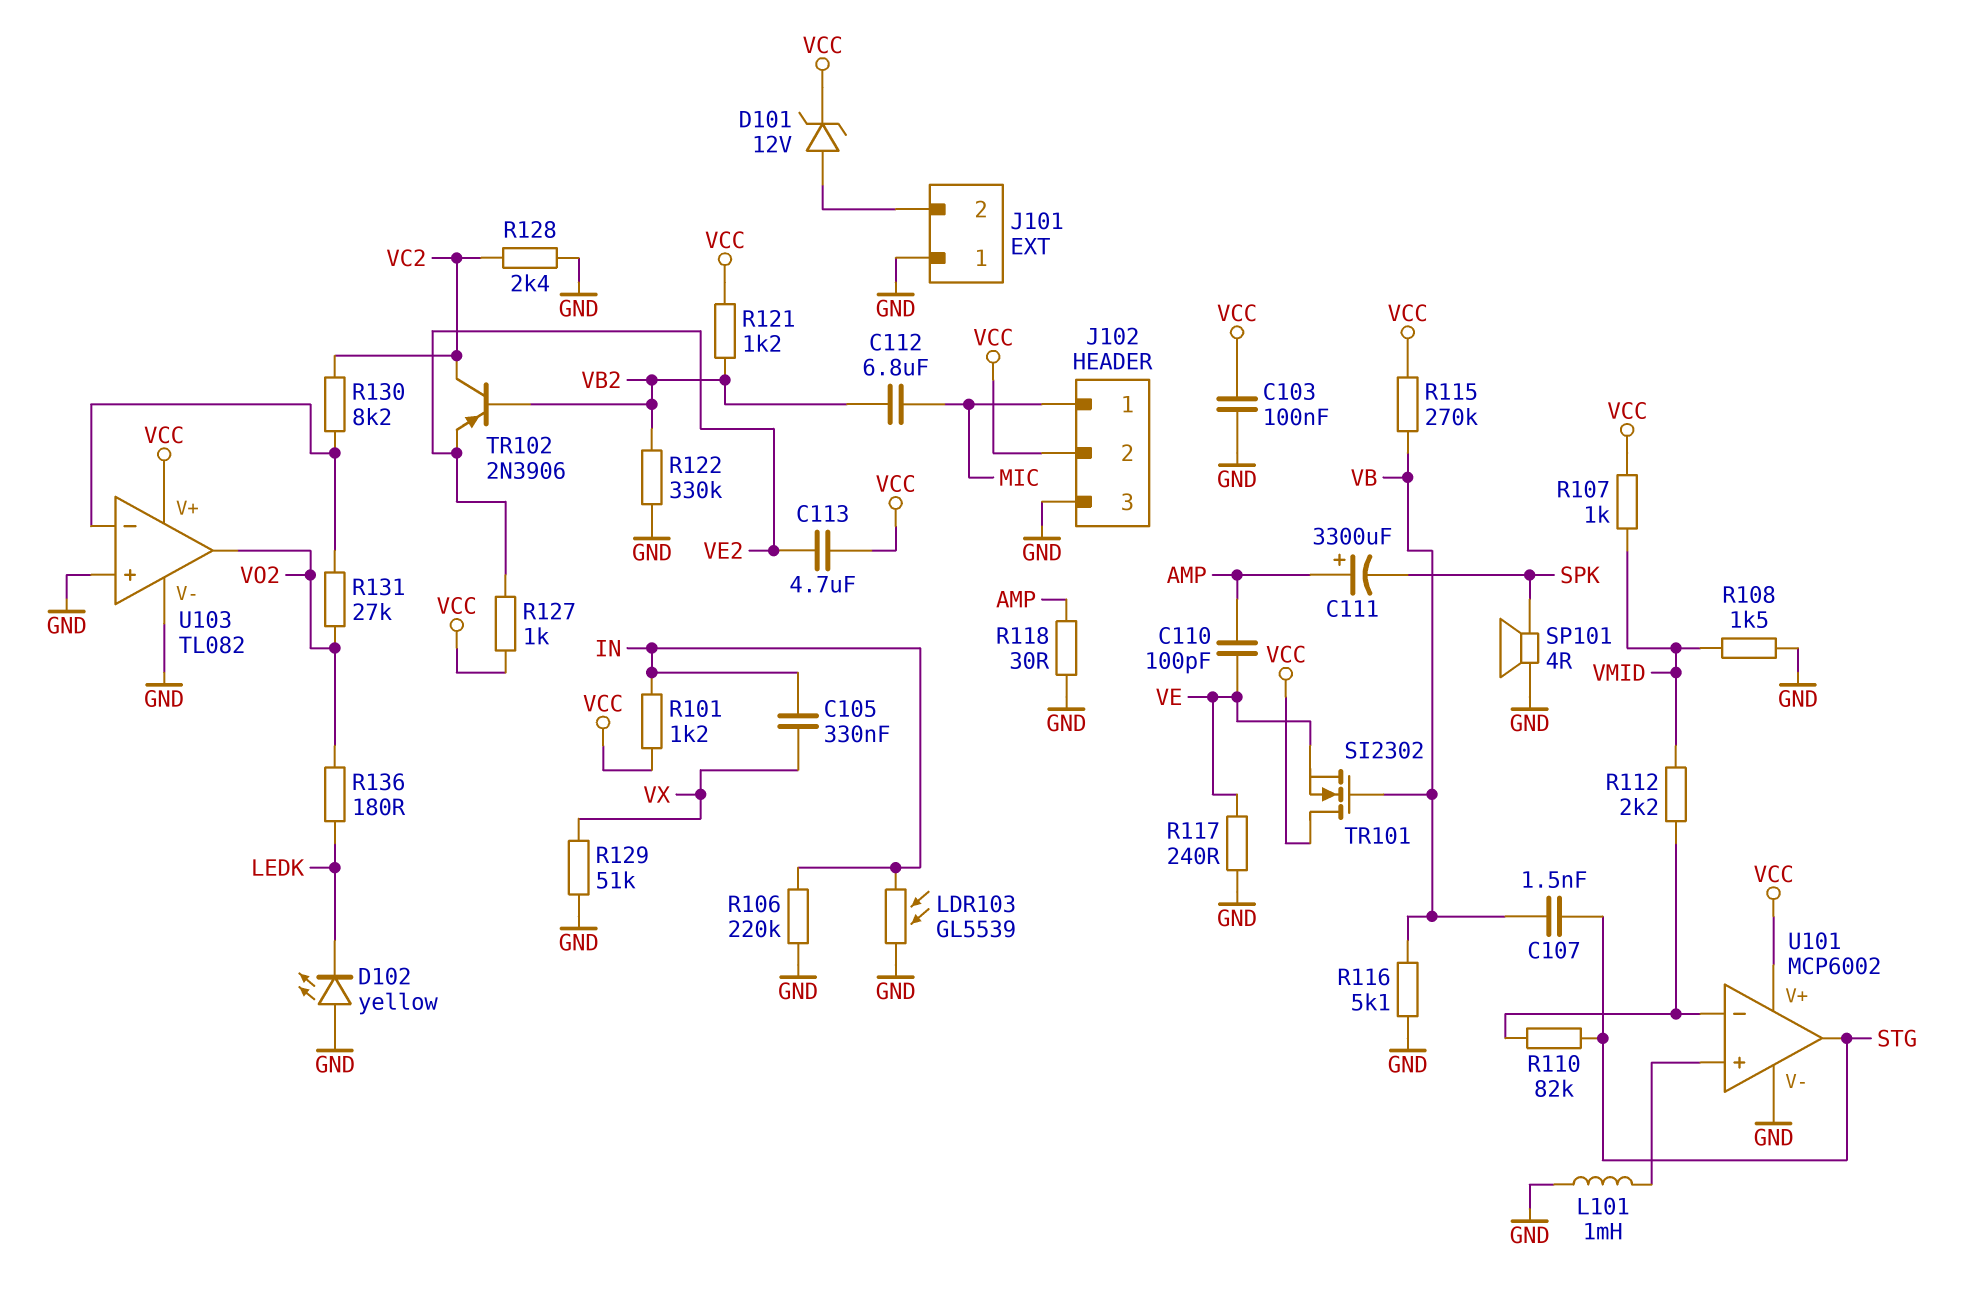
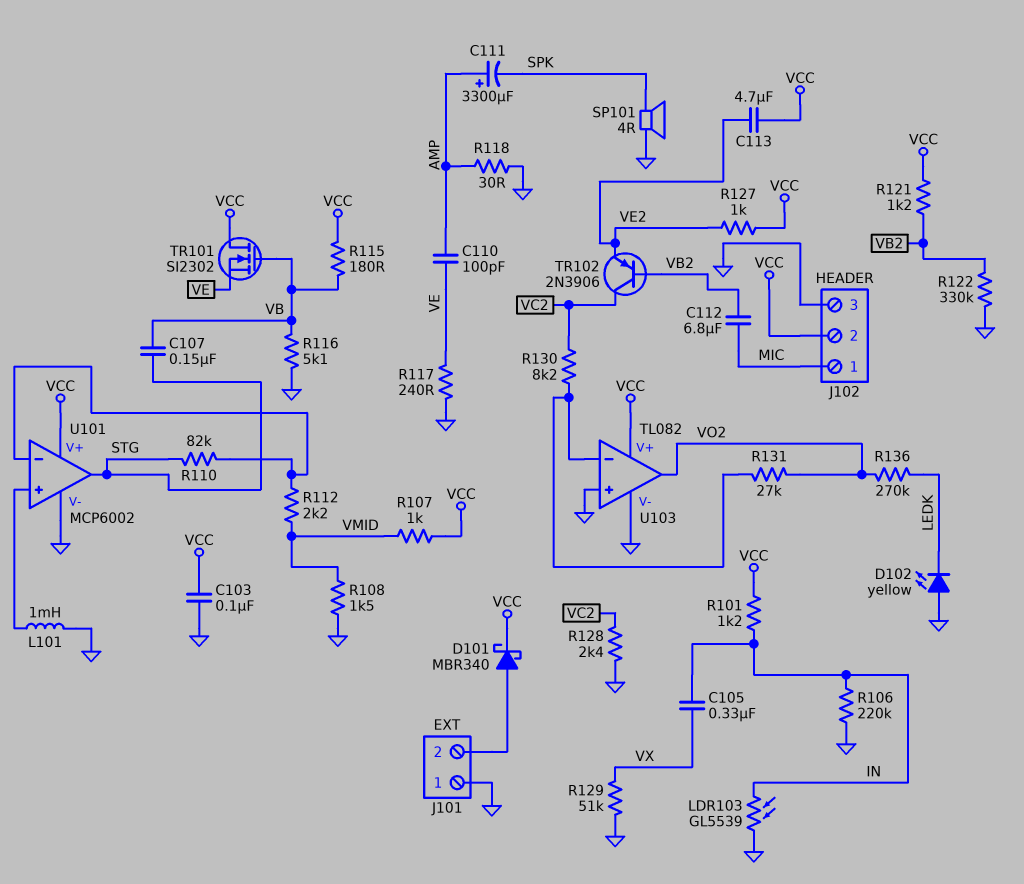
C107: 1.5nF (STG, VB) -> 150nF (STG, VB)
D101: zener 12V (A J101/2, K VCC) -> schottky MBR340 (A J101/2, K VCC)
R115: 270k (VB, VCC) -> 180 (VB, VCC)
R136: 180 (LEDK, VO2) -> 270k (LEDK, VO2)

